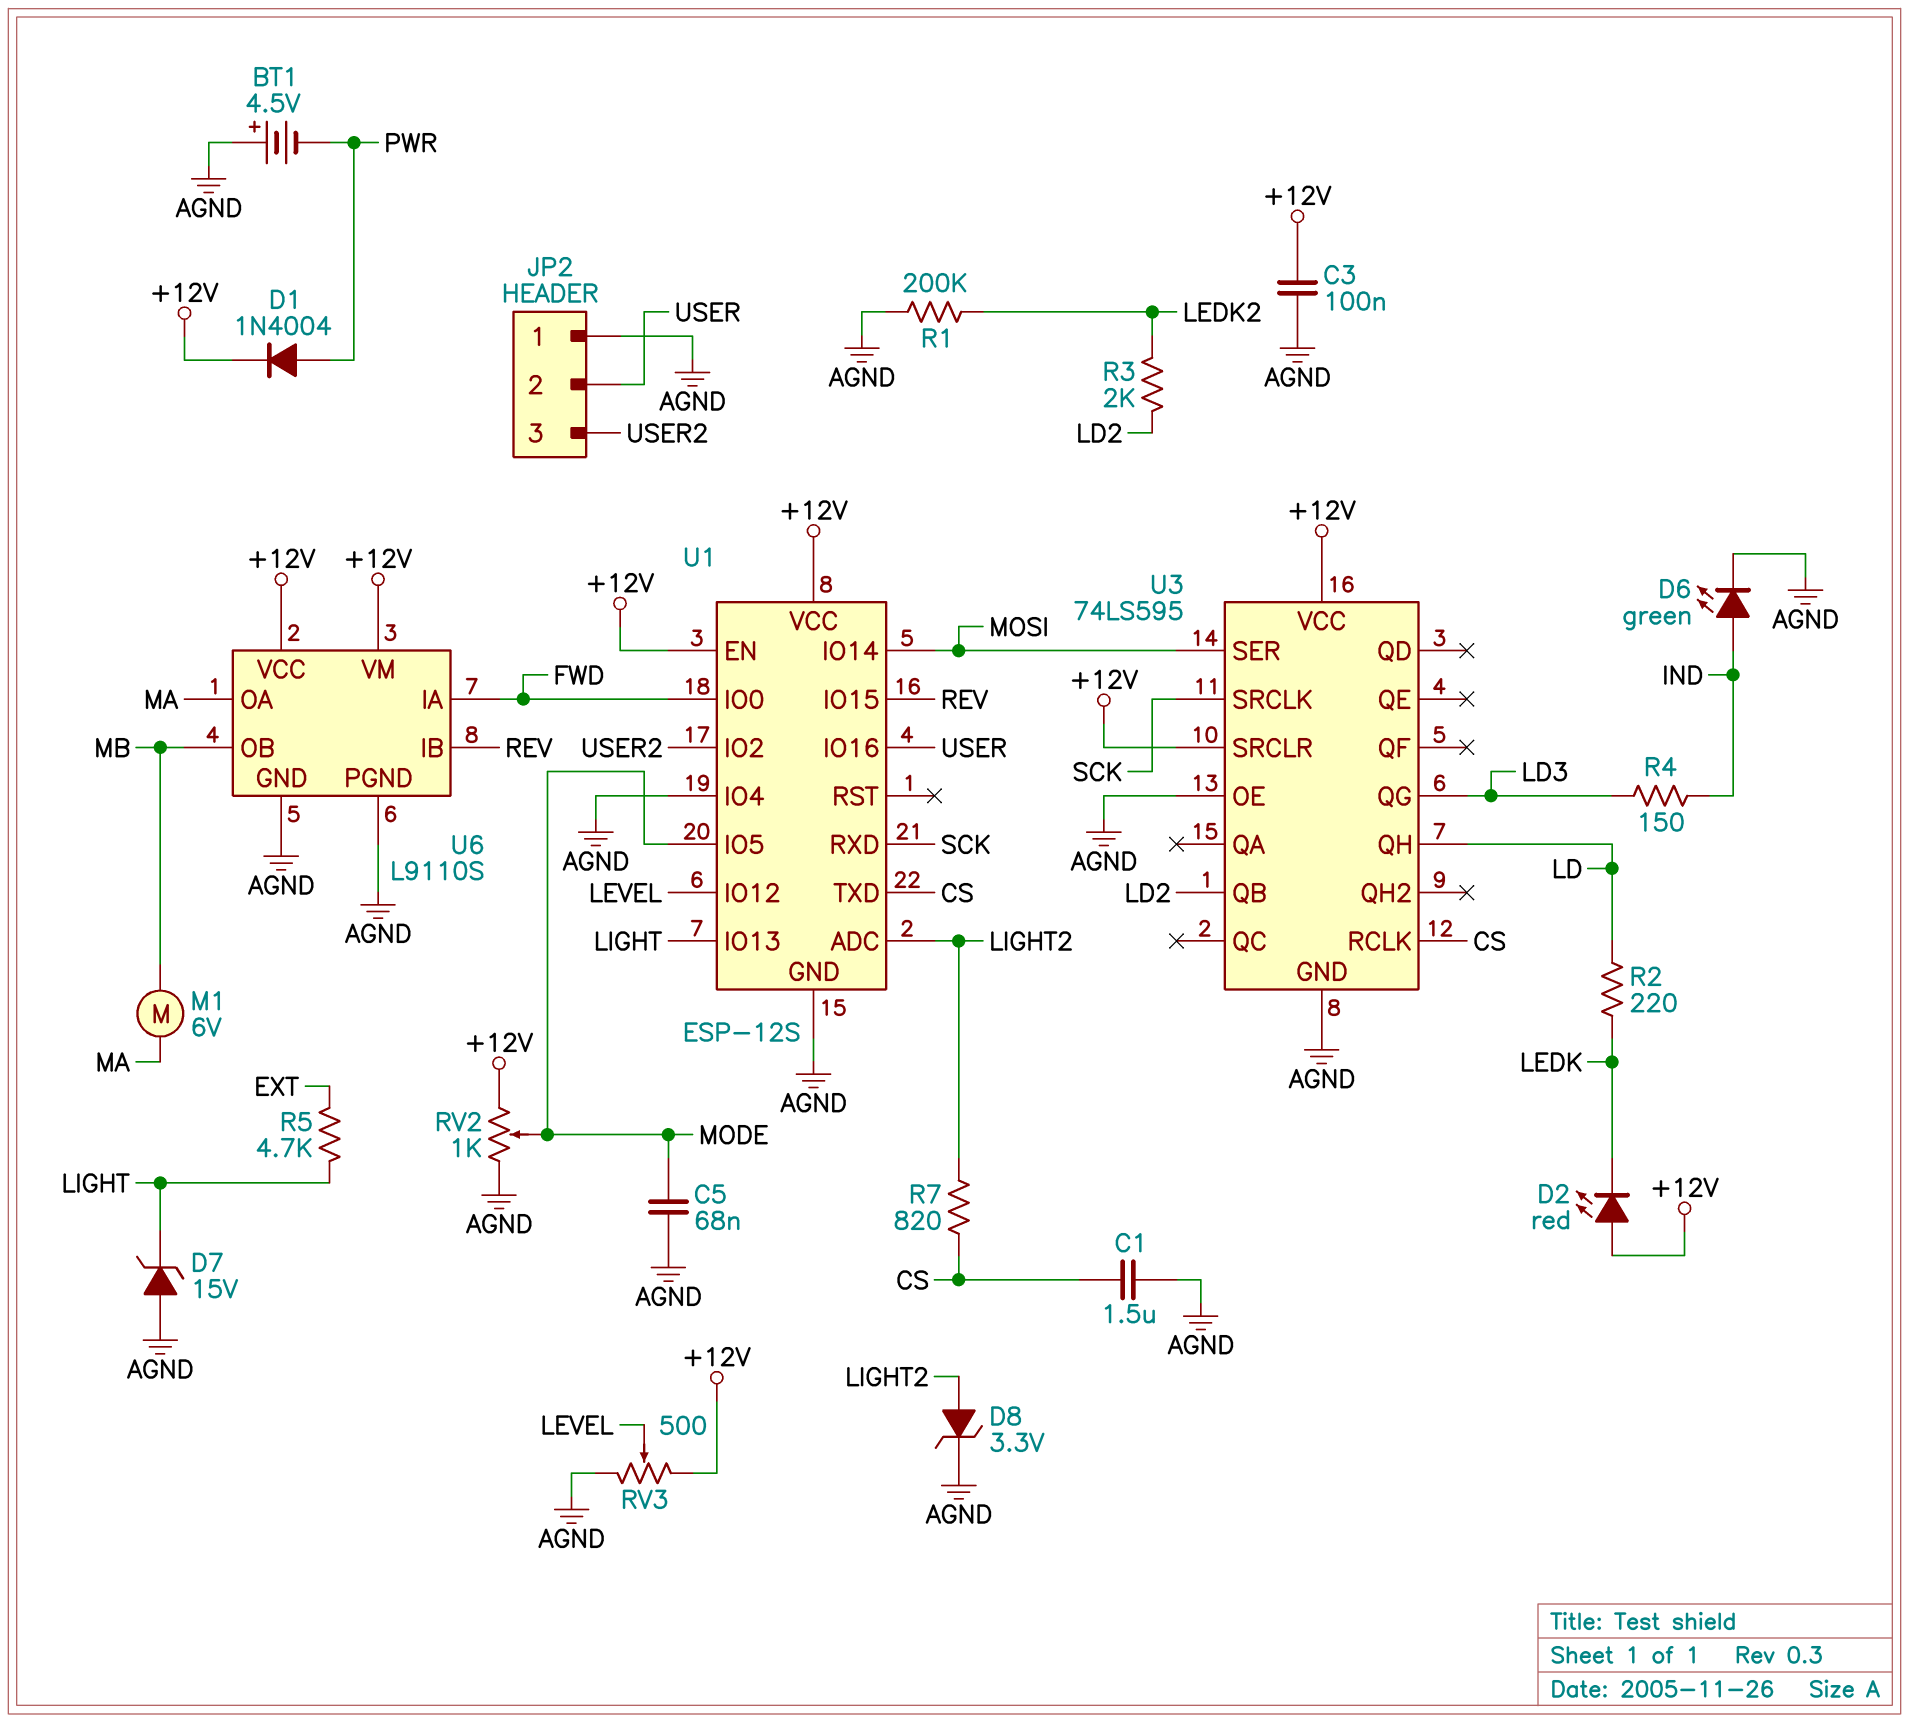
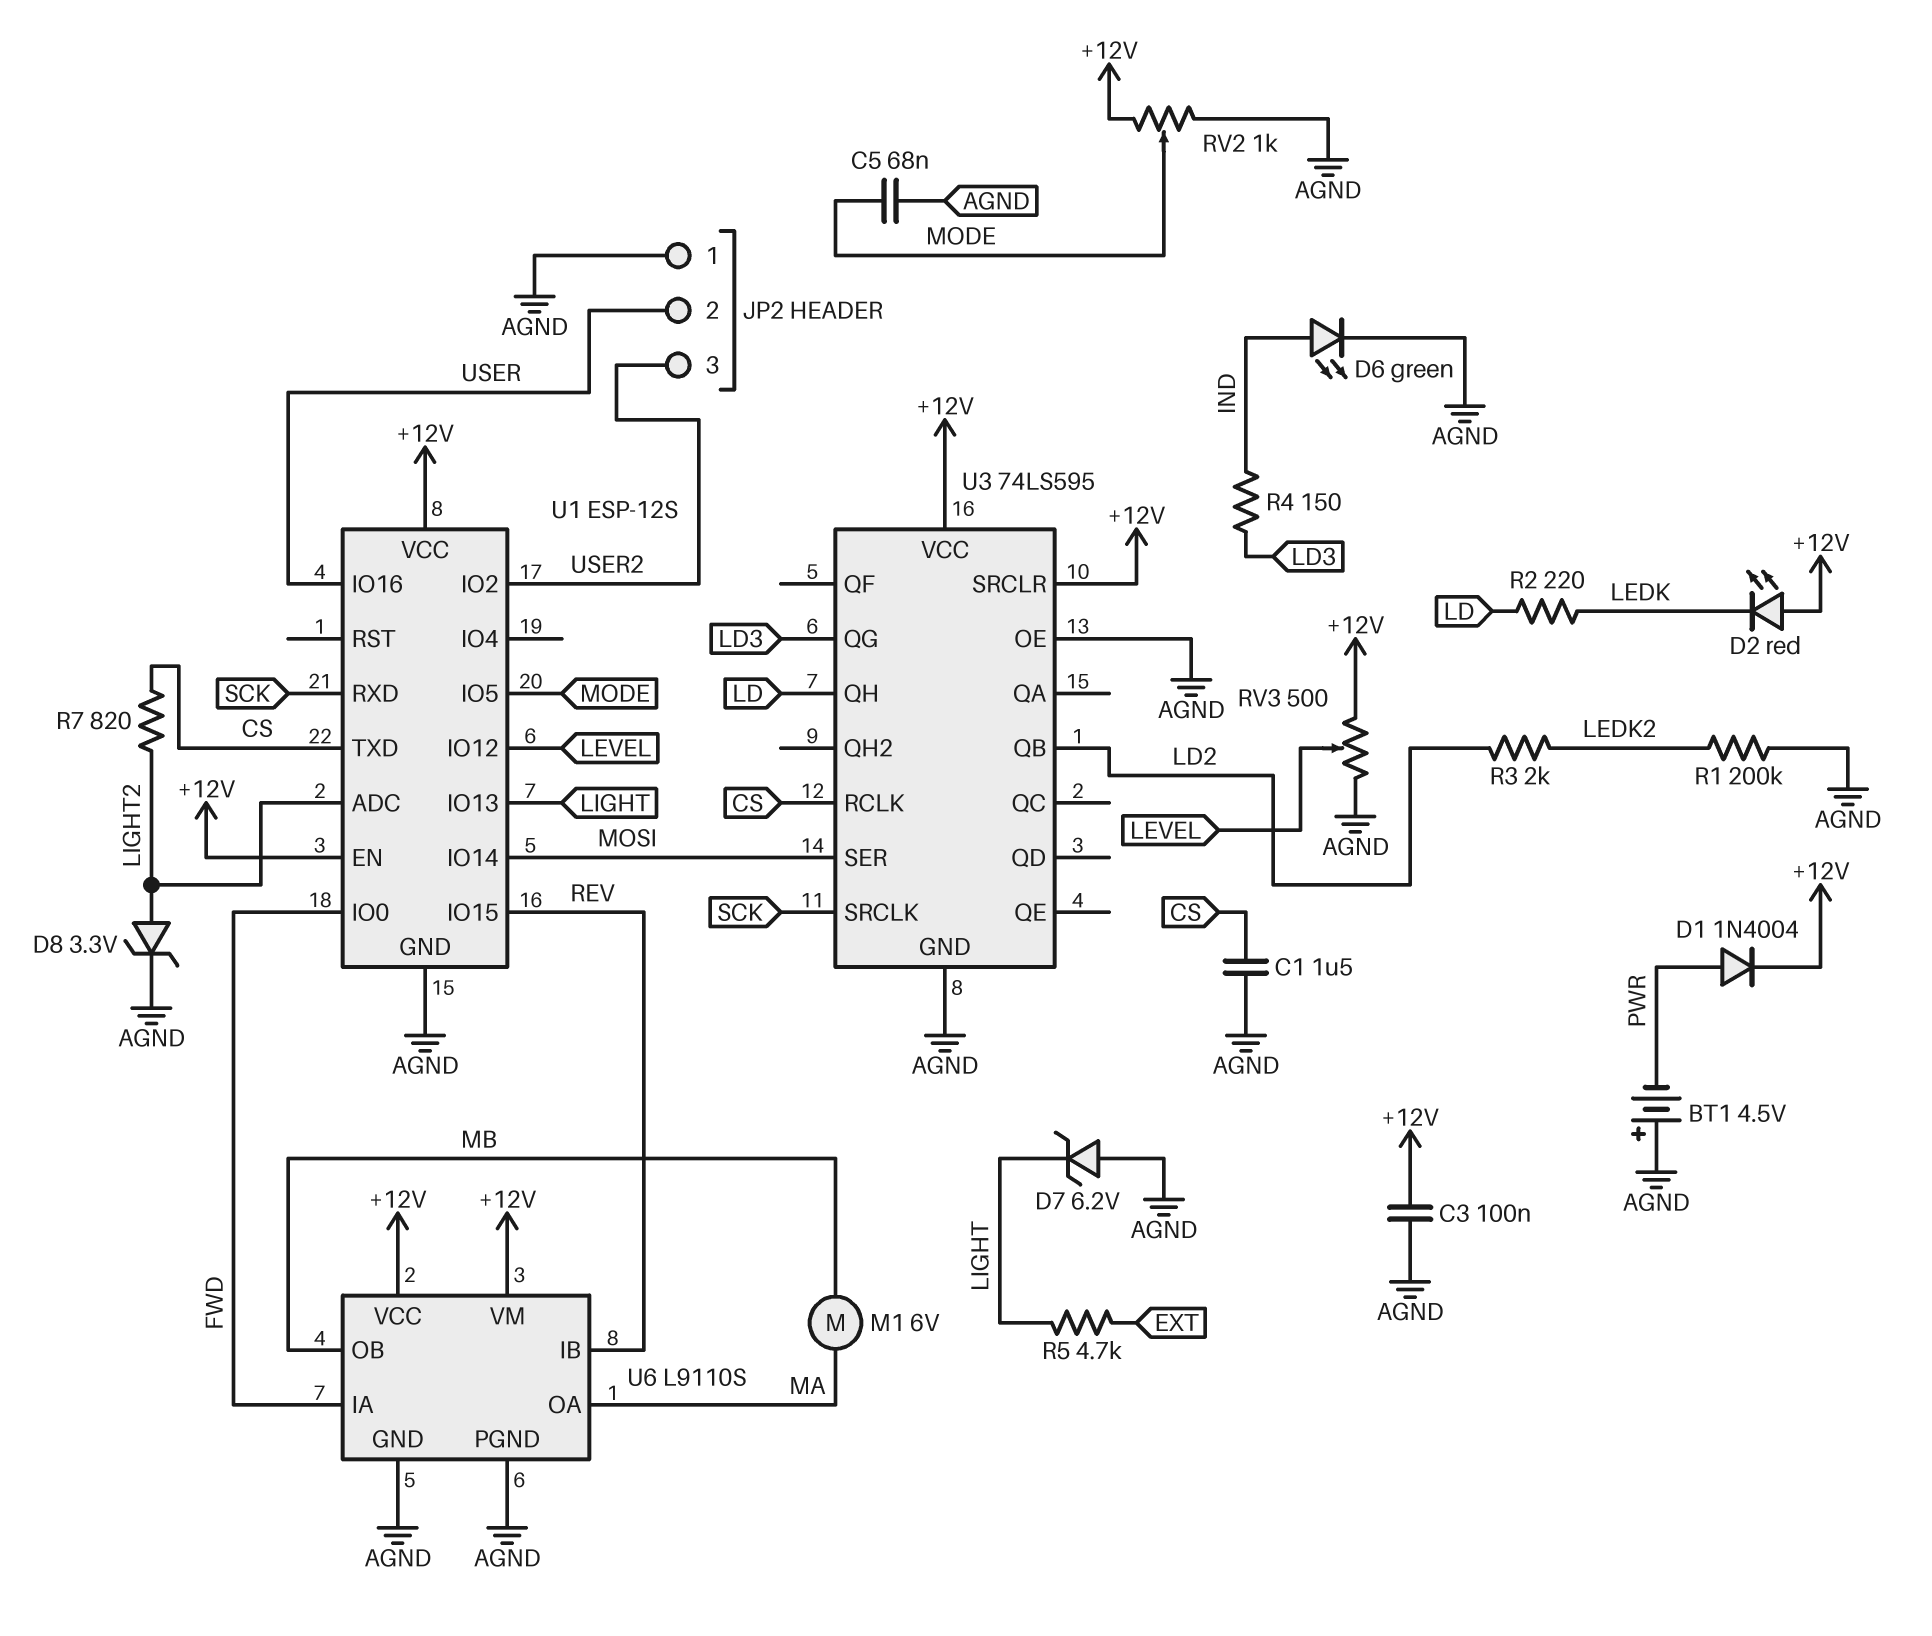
D7: zener 15V (A AGND, K LIGHT) -> zener 6.2V (A AGND, K LIGHT)
U1 pin IO4: AGND -> none

